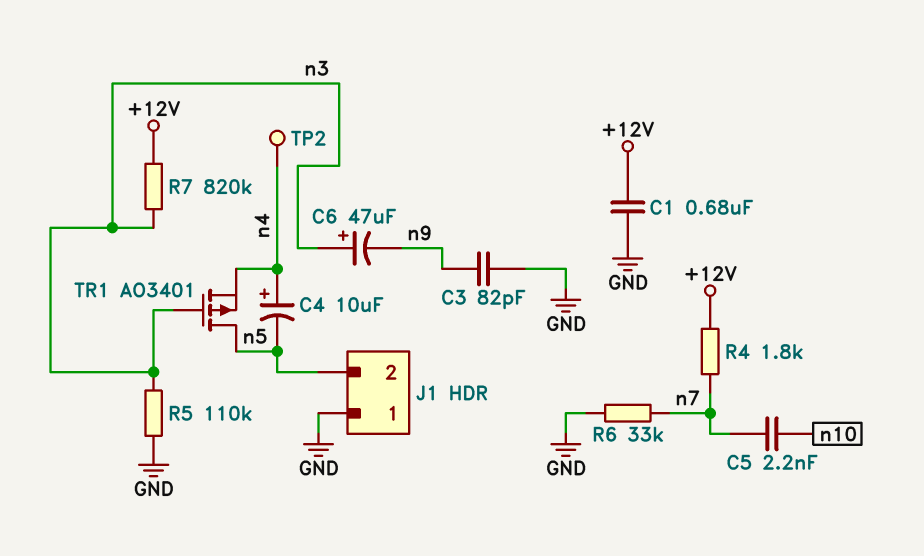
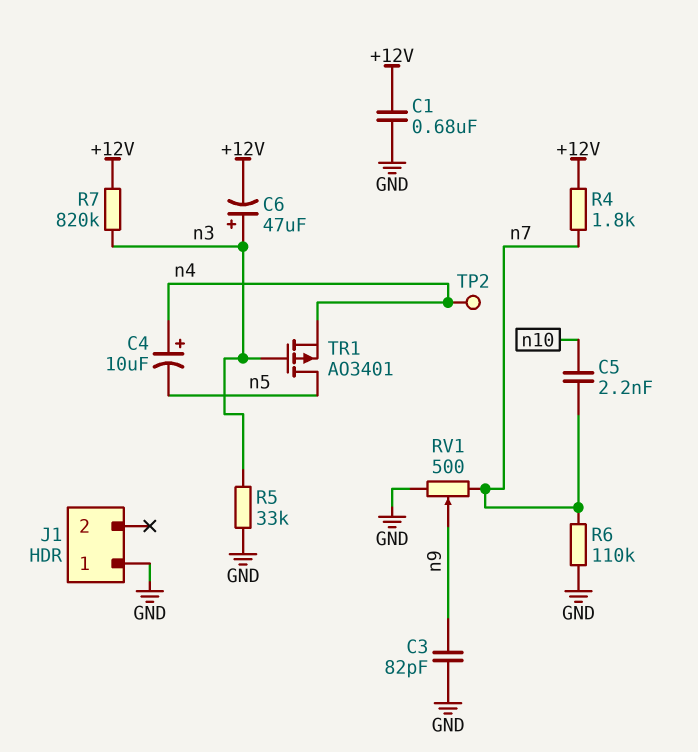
C6: 47uF (plus n3, minus n9) -> 47uF (plus n3, minus +12V)
J1 pin 2: n5 -> none
R5: 110k (GND, n3) -> 33k (GND, n3)
R6: 33k (GND, n7) -> 110k (GND, n7)
RV1: none -> 500 (GND, n7, wiper n9)

